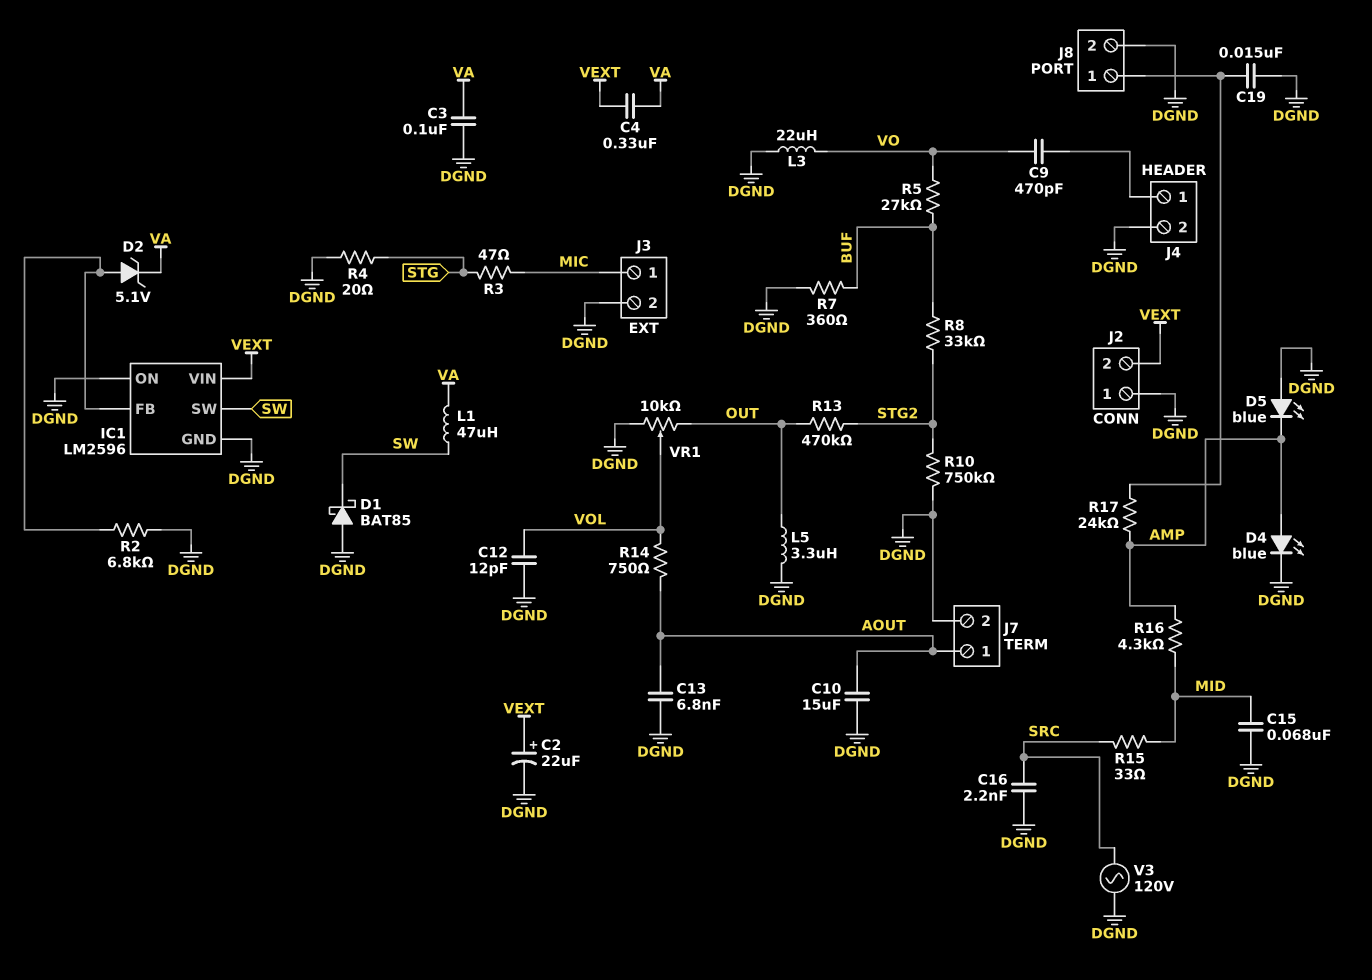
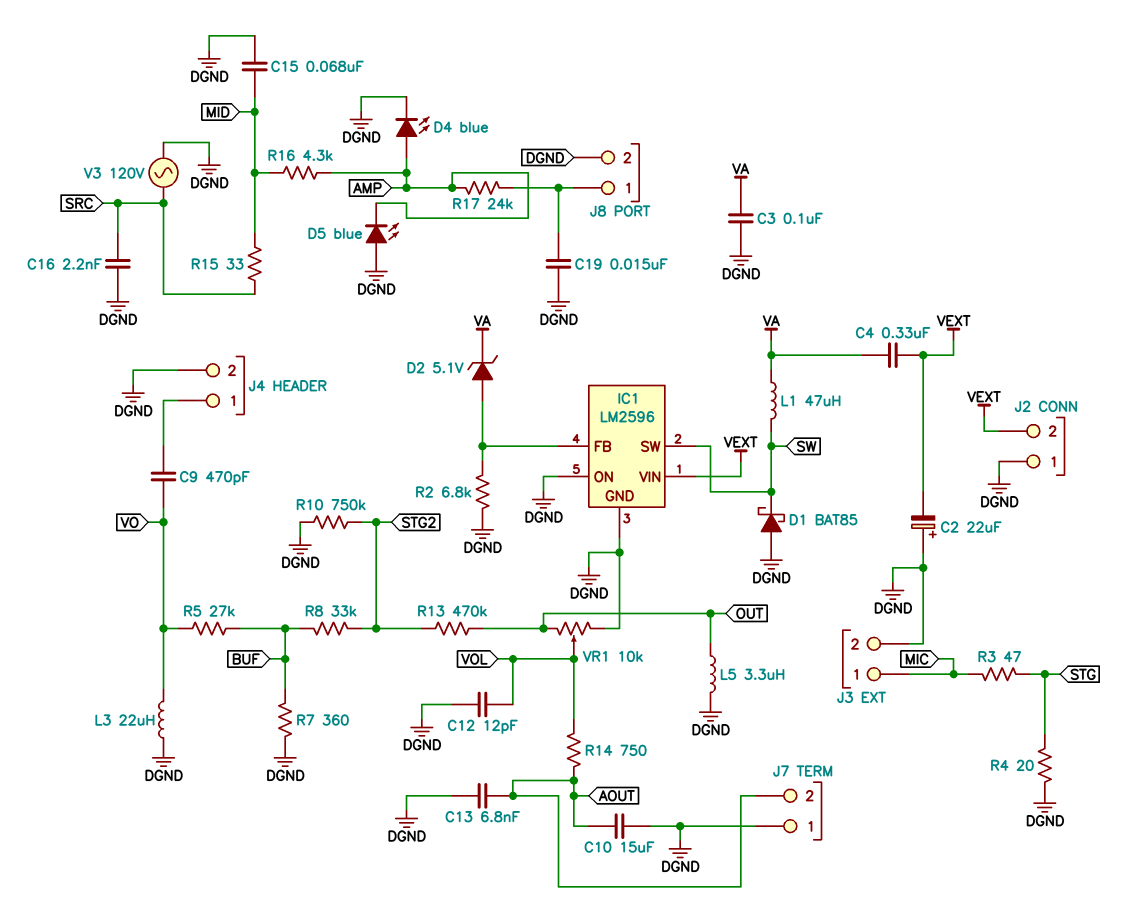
C2: 22uF (plus VEXT, minus DGND) -> 22uF (plus DGND, minus VEXT)
J7 pin 1: AOUT -> DGND
J7 pin 2: DGND -> AOUT

